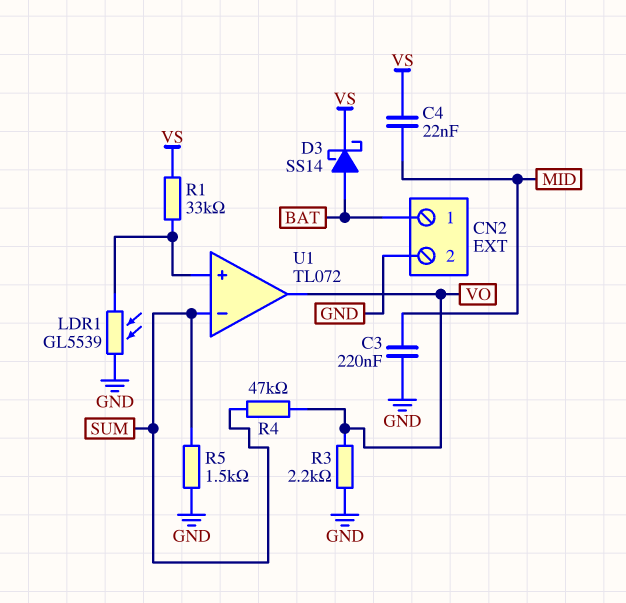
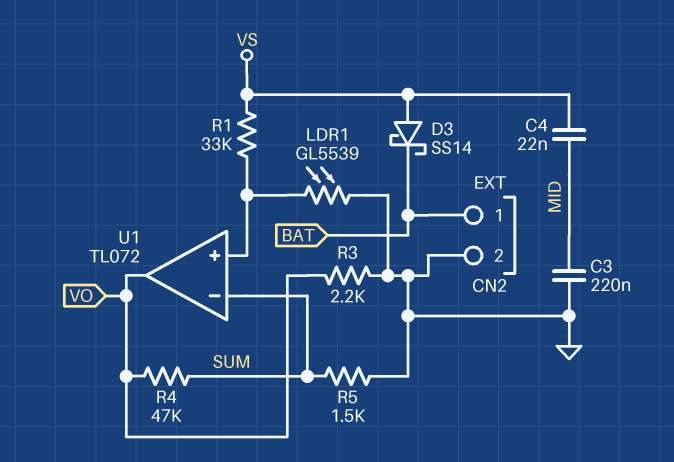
D3: schottky SS14 (A BAT, K VS) -> schottky SS14 (A VS, K BAT)

